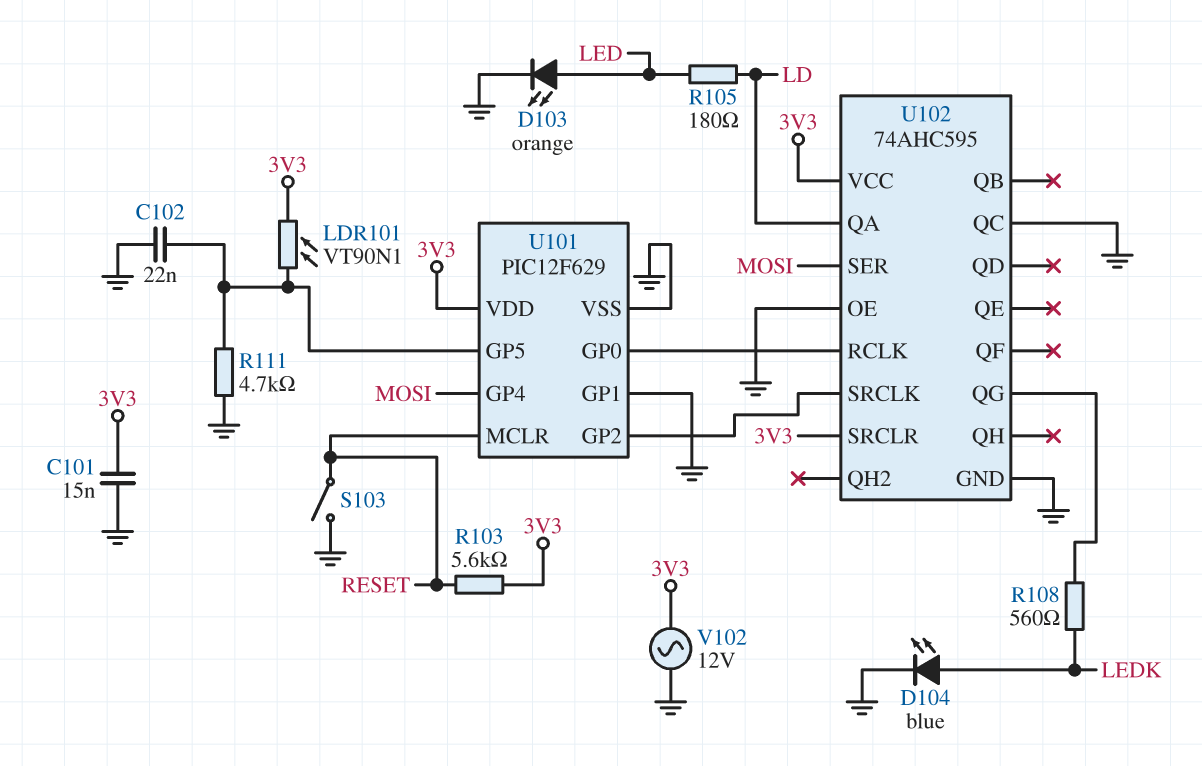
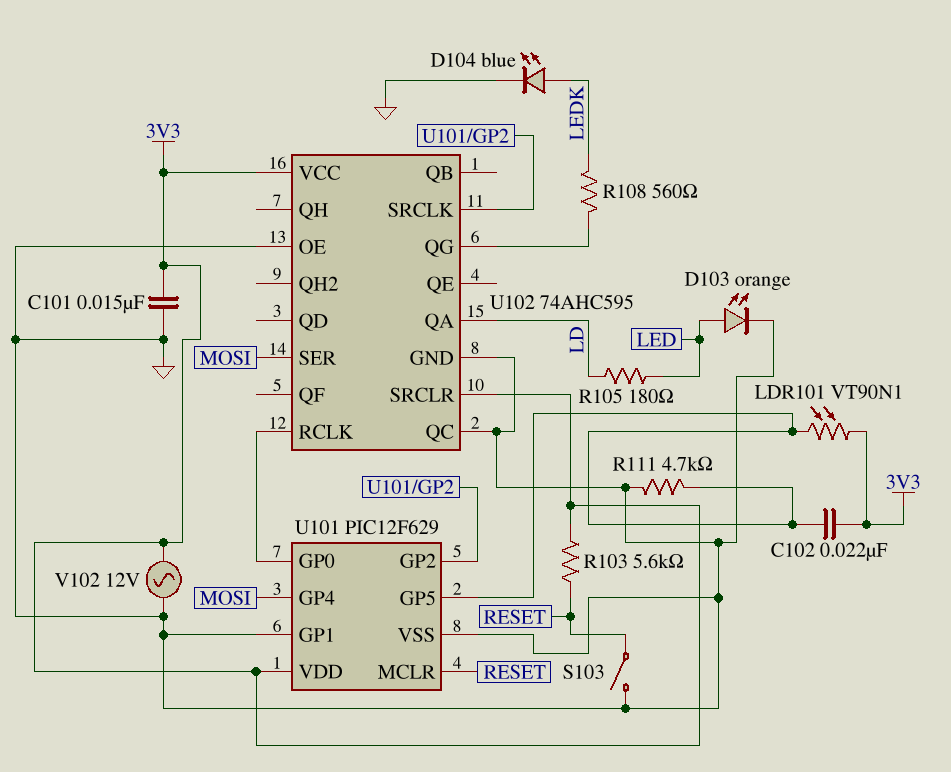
C102: 22nF (GND, U101/GP5) -> 22nF (3V3, U101/GP5)

